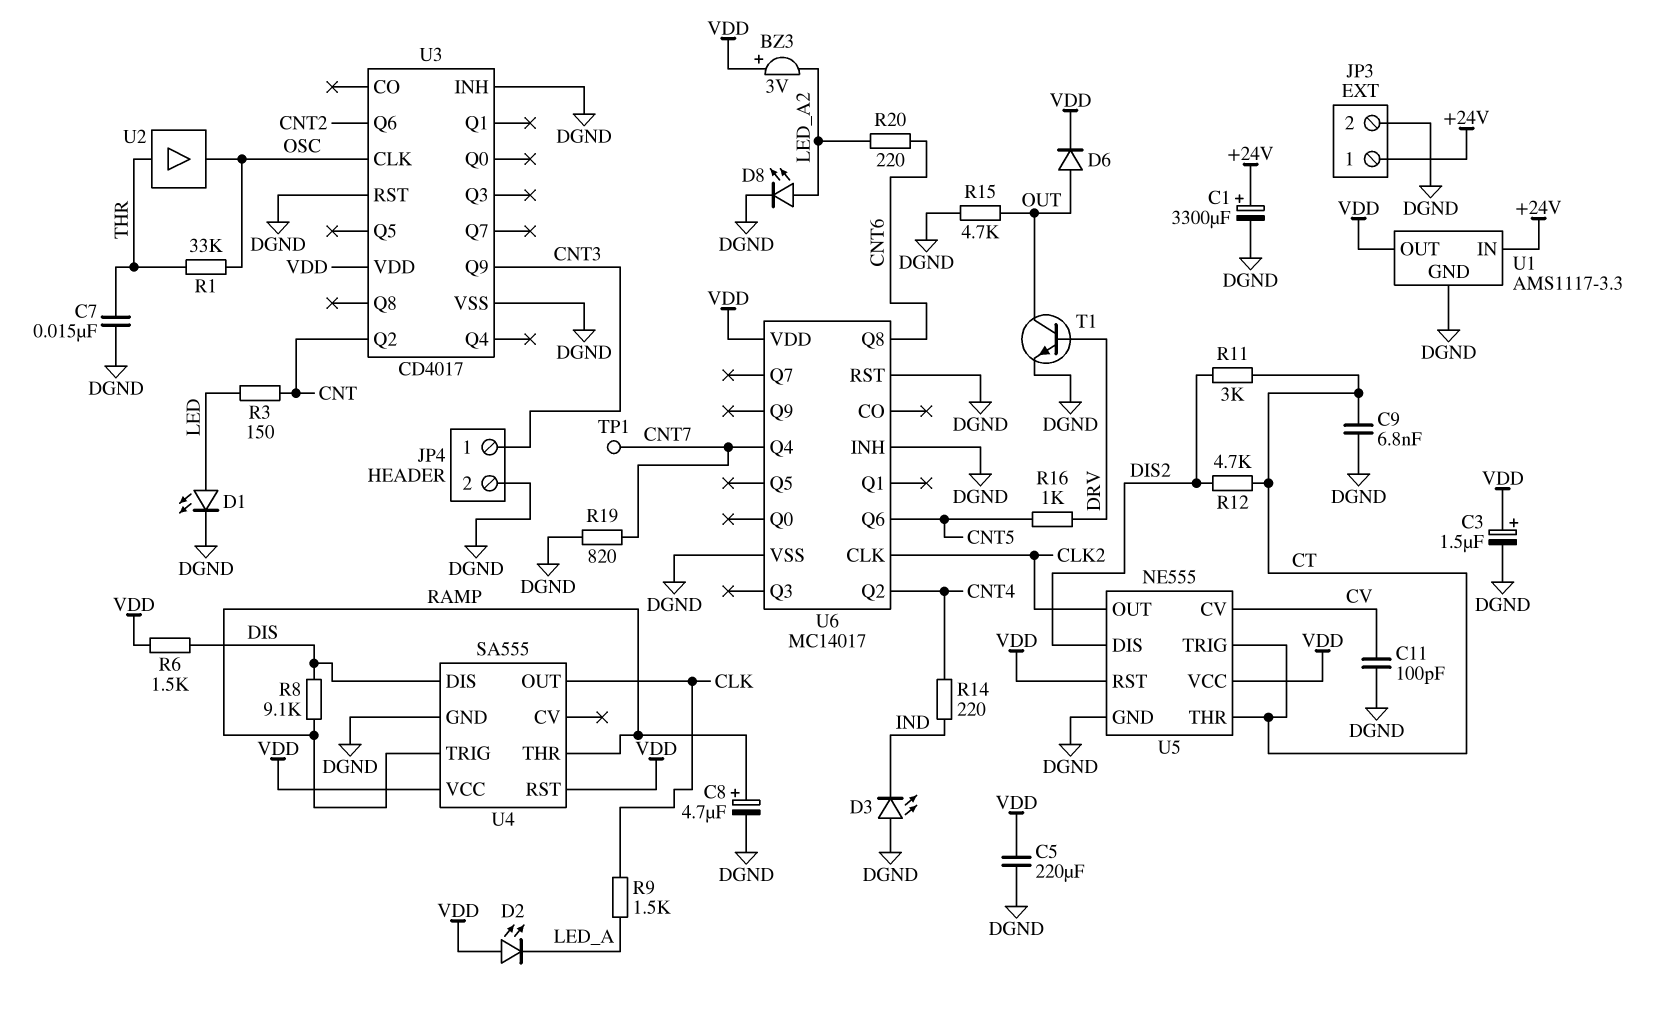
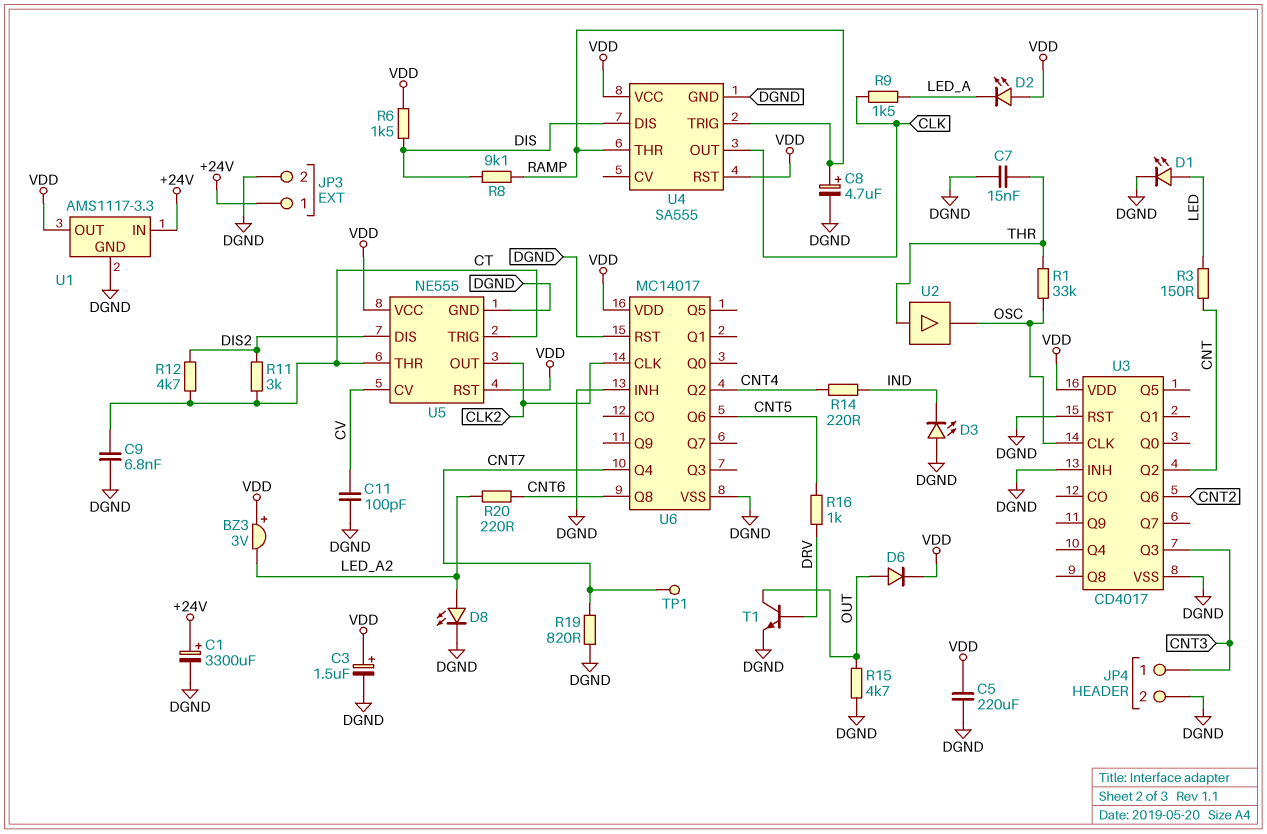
U3 pin Q3: none -> CNT3
U3 pin Q9: CNT3 -> none

